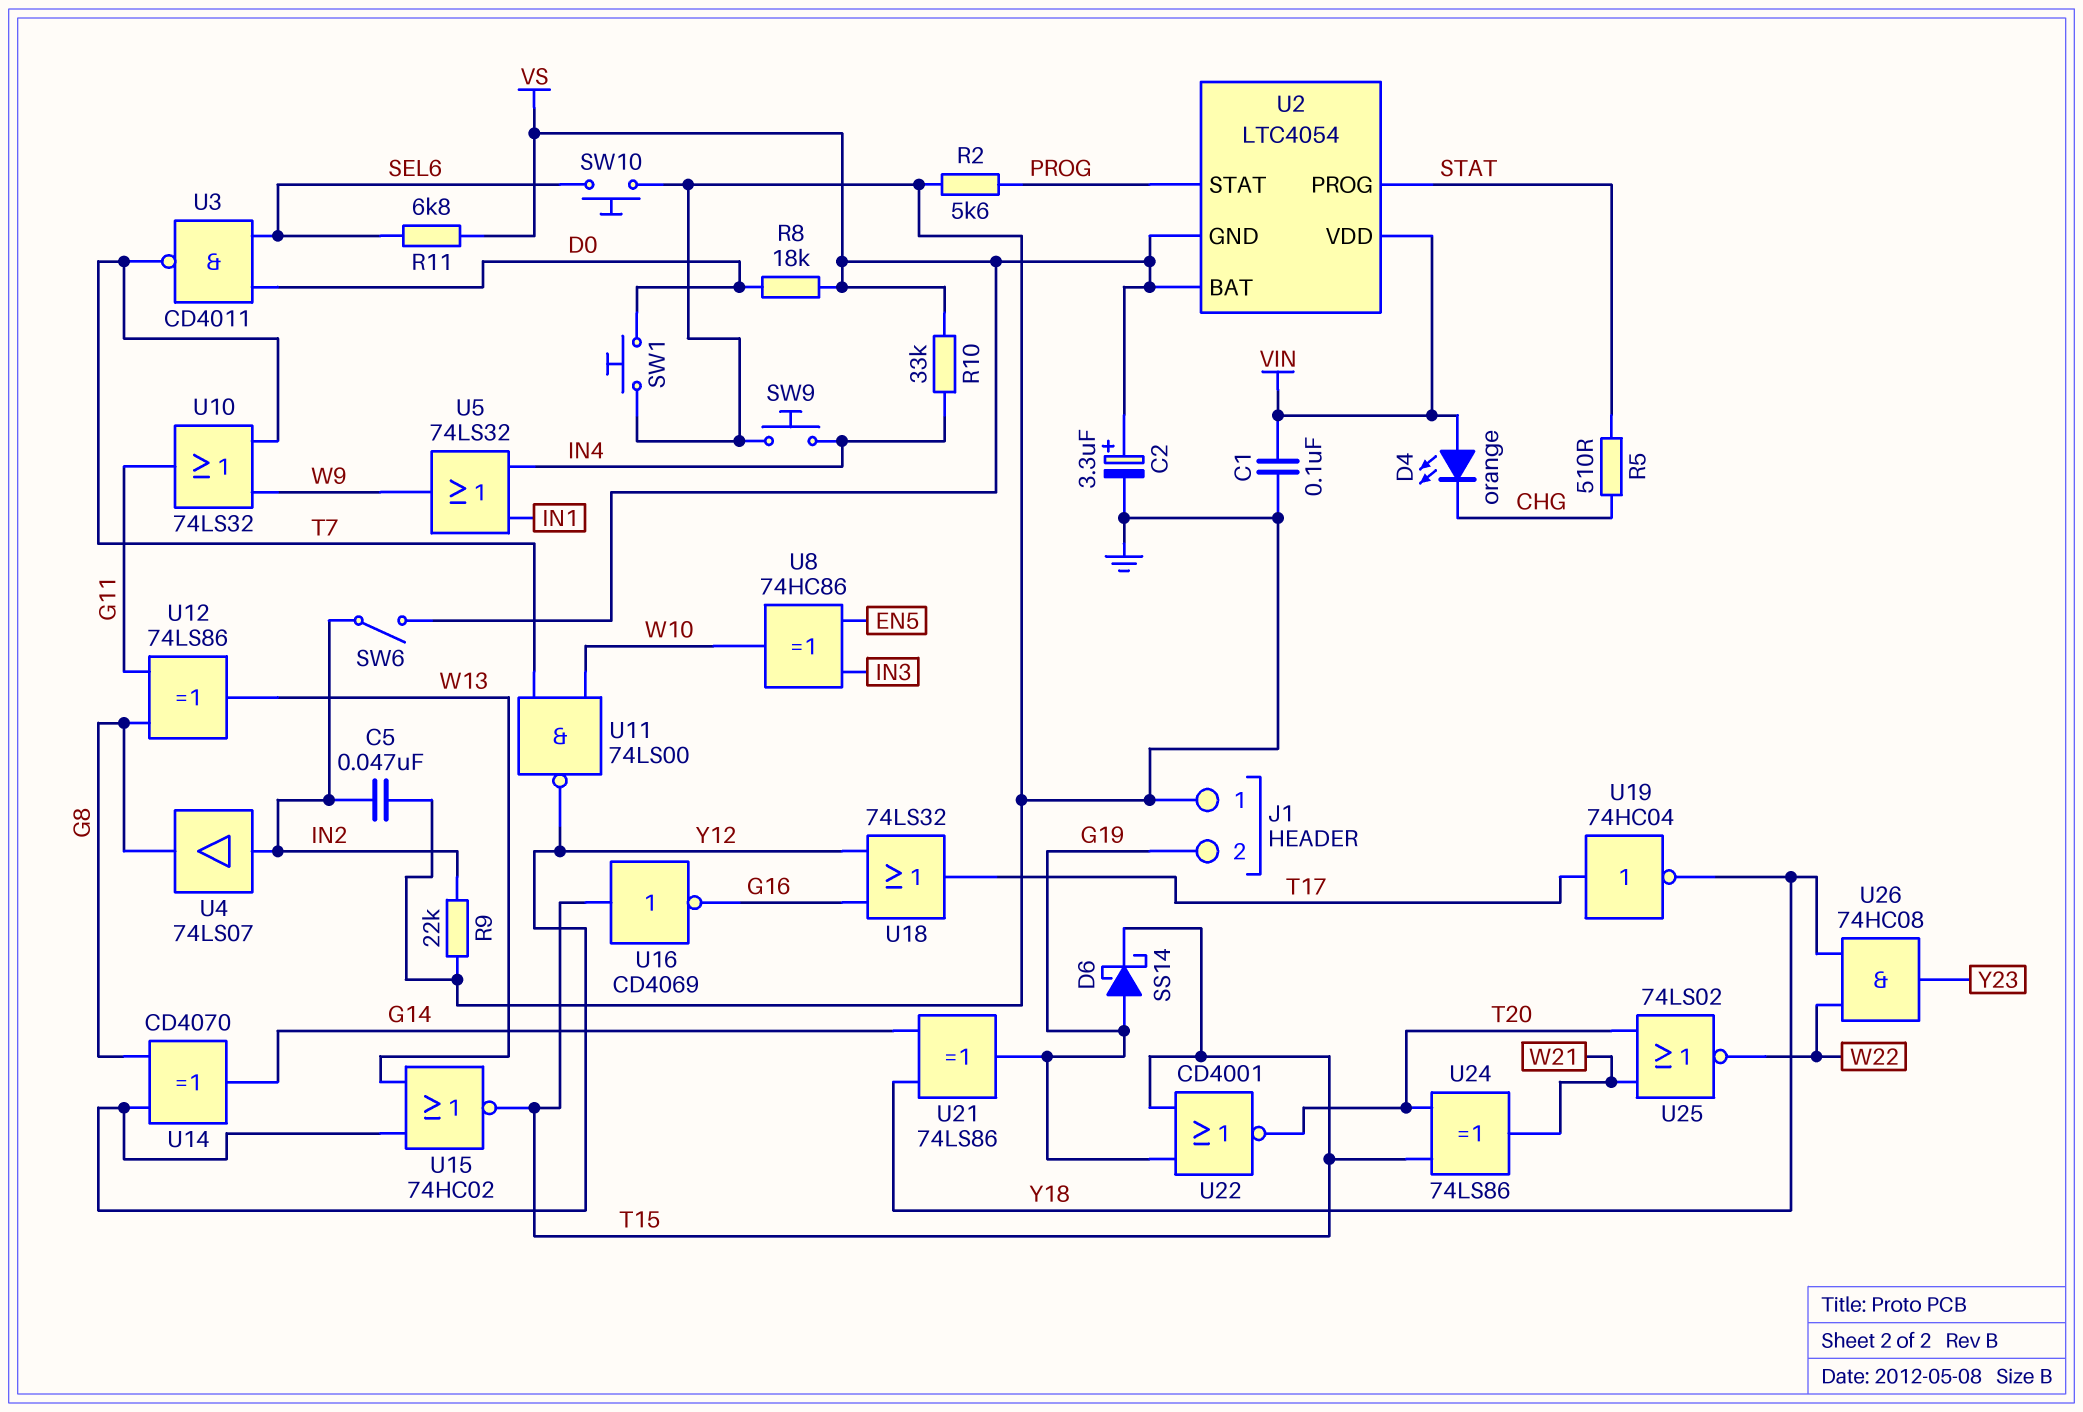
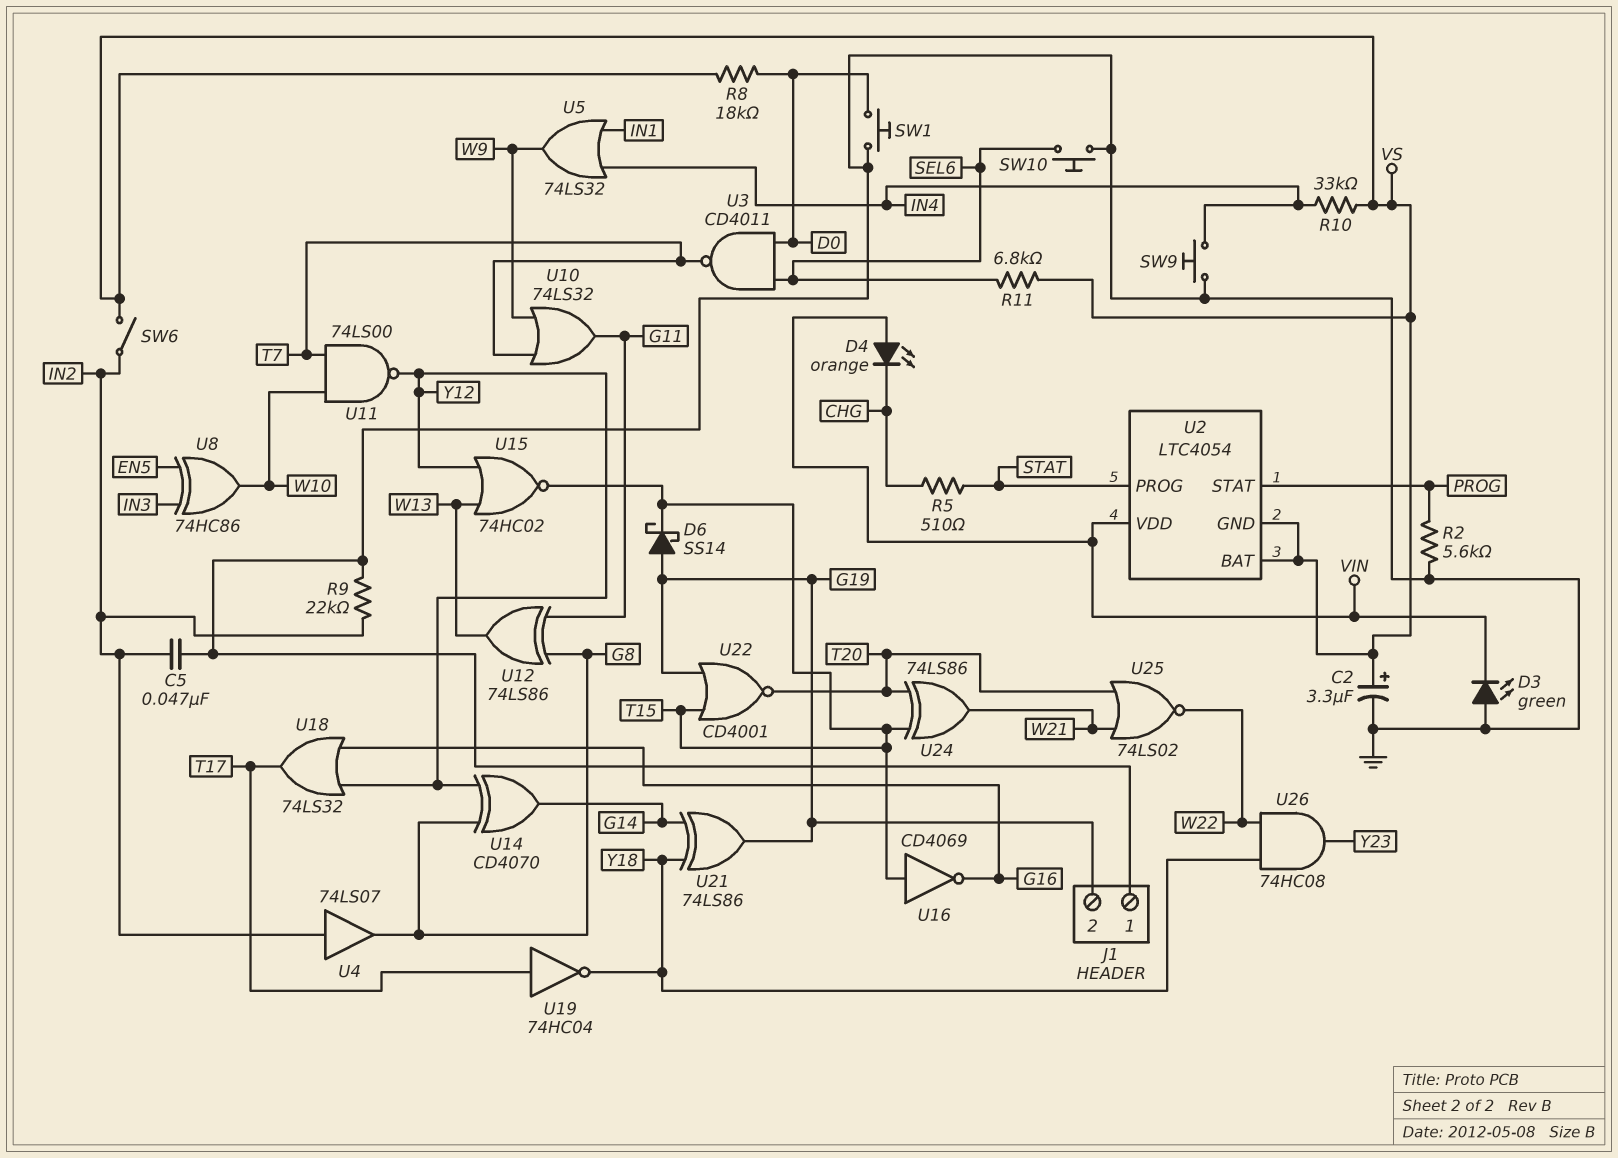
C1: 100nF (GND, VIN) -> none
D3: none -> LED green (A GND, K VIN)

